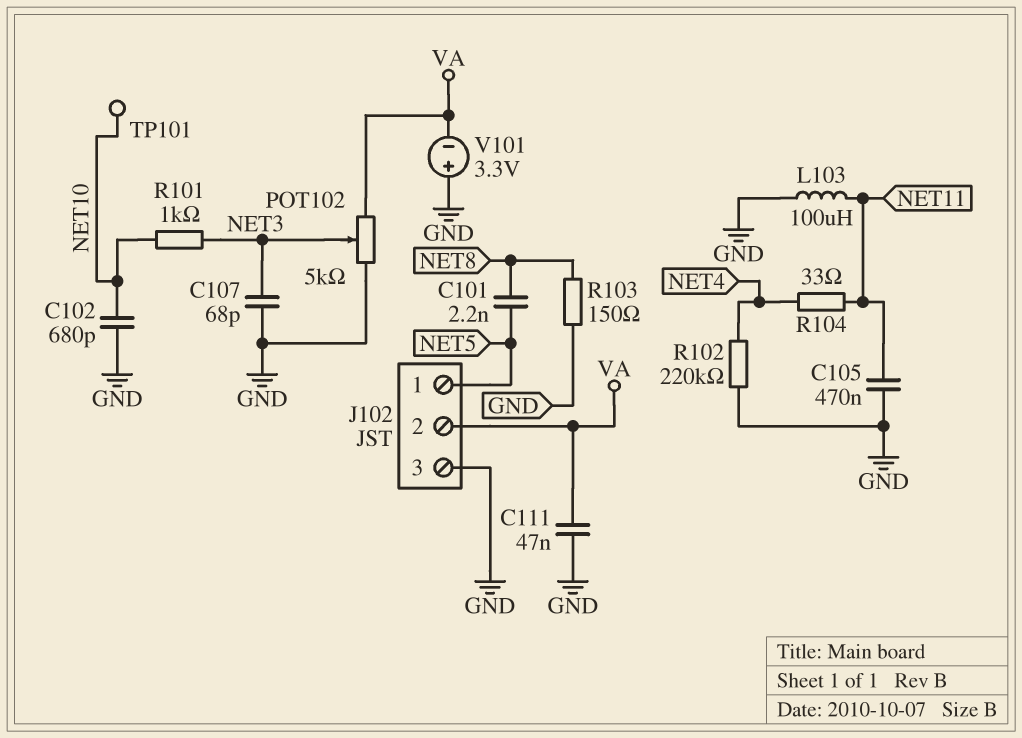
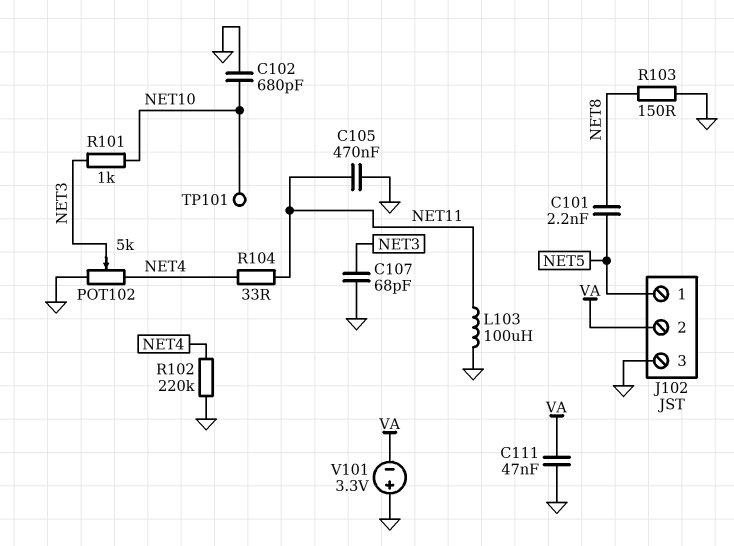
POT102: 5k (GND, VA, wiper NET3) -> 5k (GND, NET4, wiper NET3)

